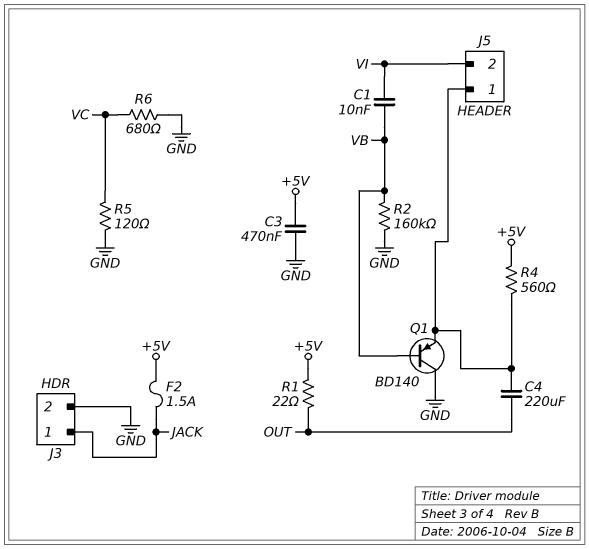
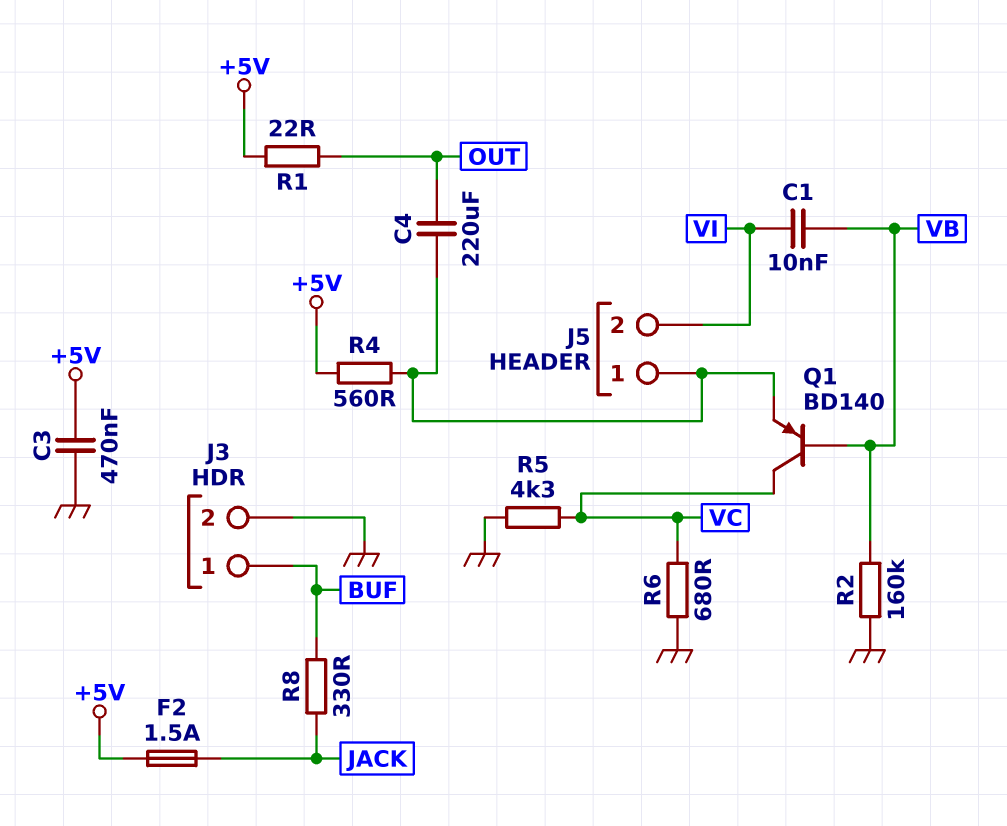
J3 pin 1: JACK -> BUF
Q1: PNP BD140 (B VB, C GND, E J5/1) -> PNP BD140 (B VB, C VC, E J5/1)
R5: 120 (GND, VC) -> 4.3k (GND, VC)
R8: none -> 330 (BUF, JACK)

